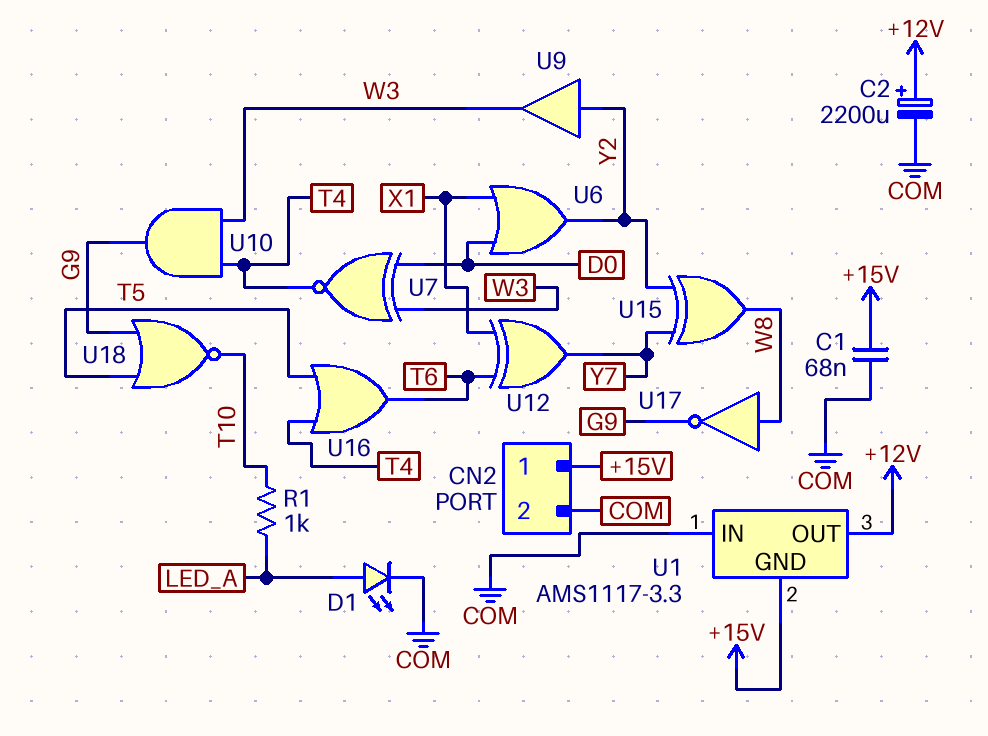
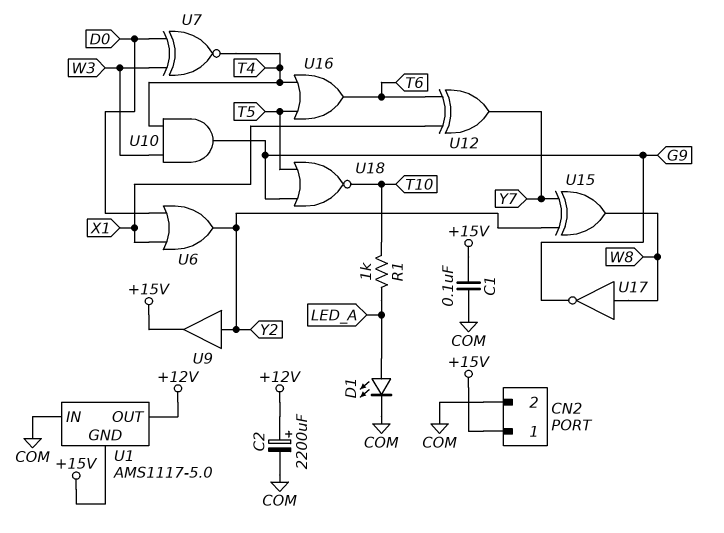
C1: 68nF (+15V, COM) -> 100nF (+15V, COM)
U1: AMS1117-3.3 -> AMS1117-5.0
U9: buffer (in Y2, out W3) -> buffer (in Y2, out +15V)

